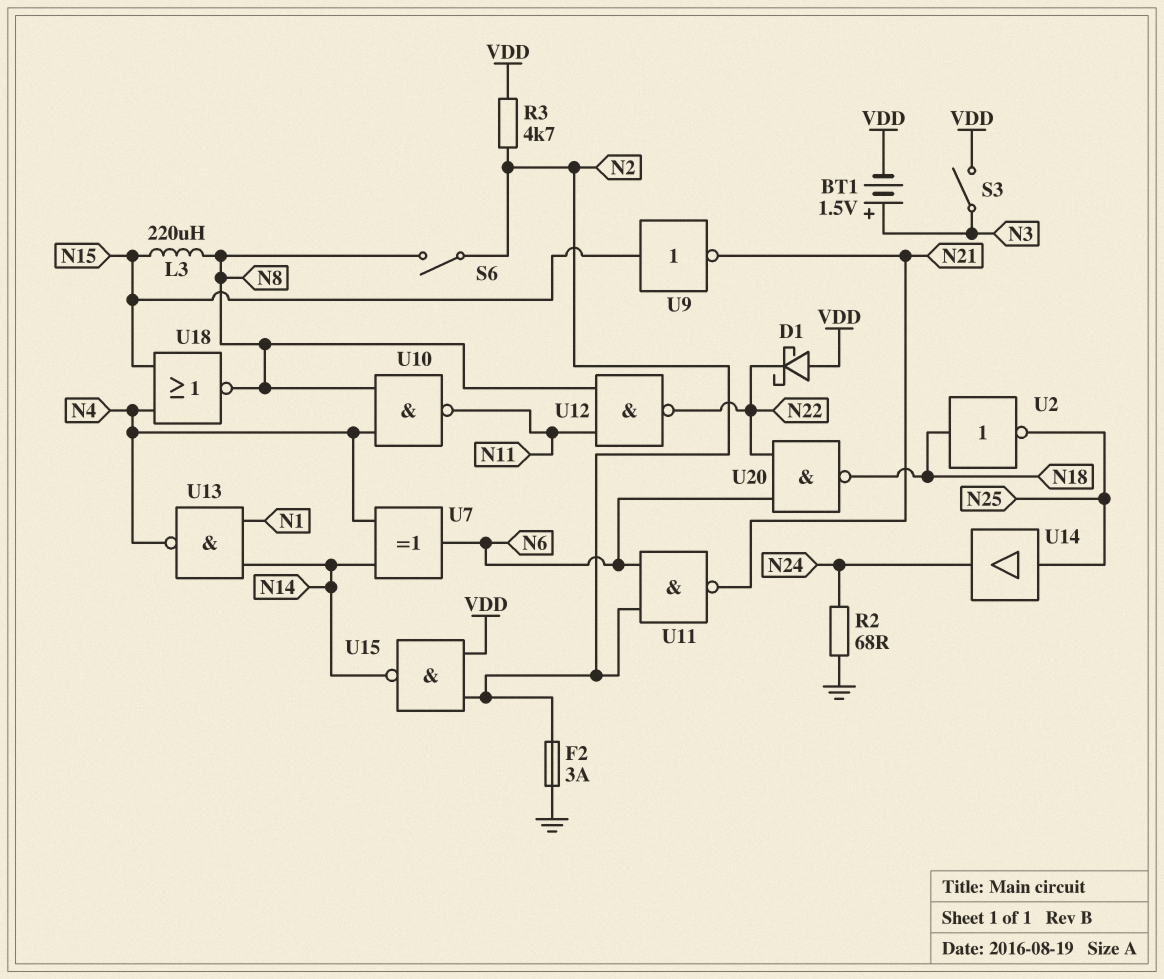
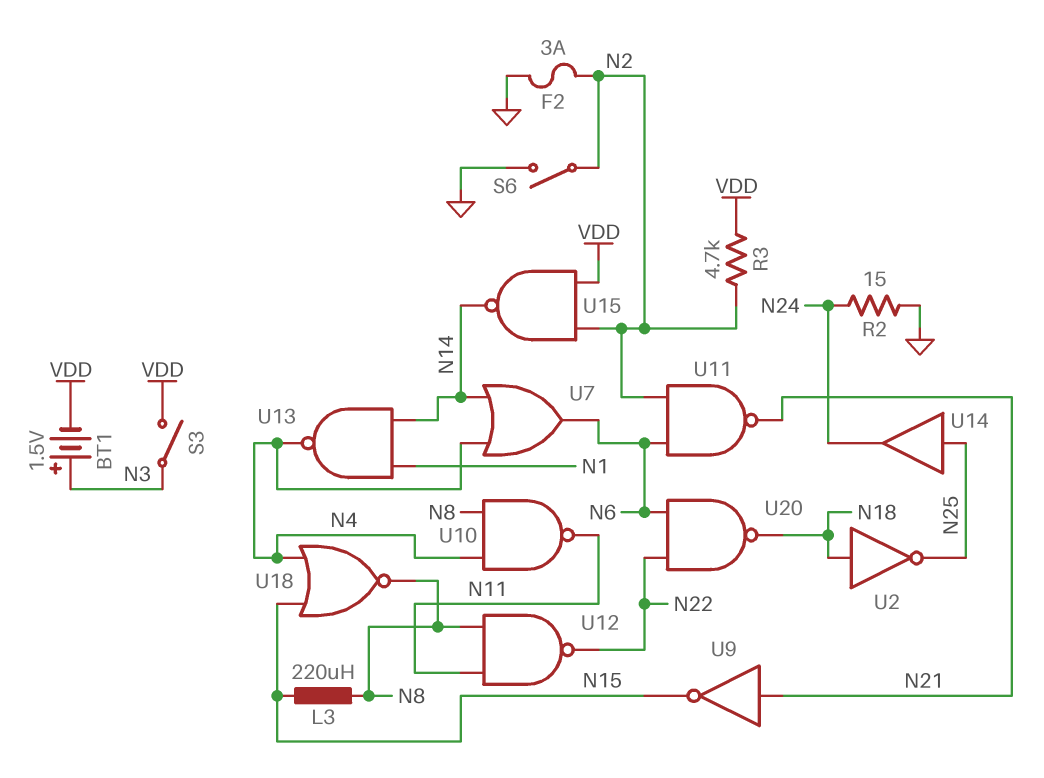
D1: schottky (A VDD, K N22) -> none
R2: 68 (GND, N24) -> 15 (GND, N24)
S6: switch (N2, N8) -> switch (GND, N2)
U7: XOR (in N4, in N14, out N6) -> OR (in N4, in N14, out N6)
U9: NOT (in N15, out N21) -> NOT (in N21, out N15)

